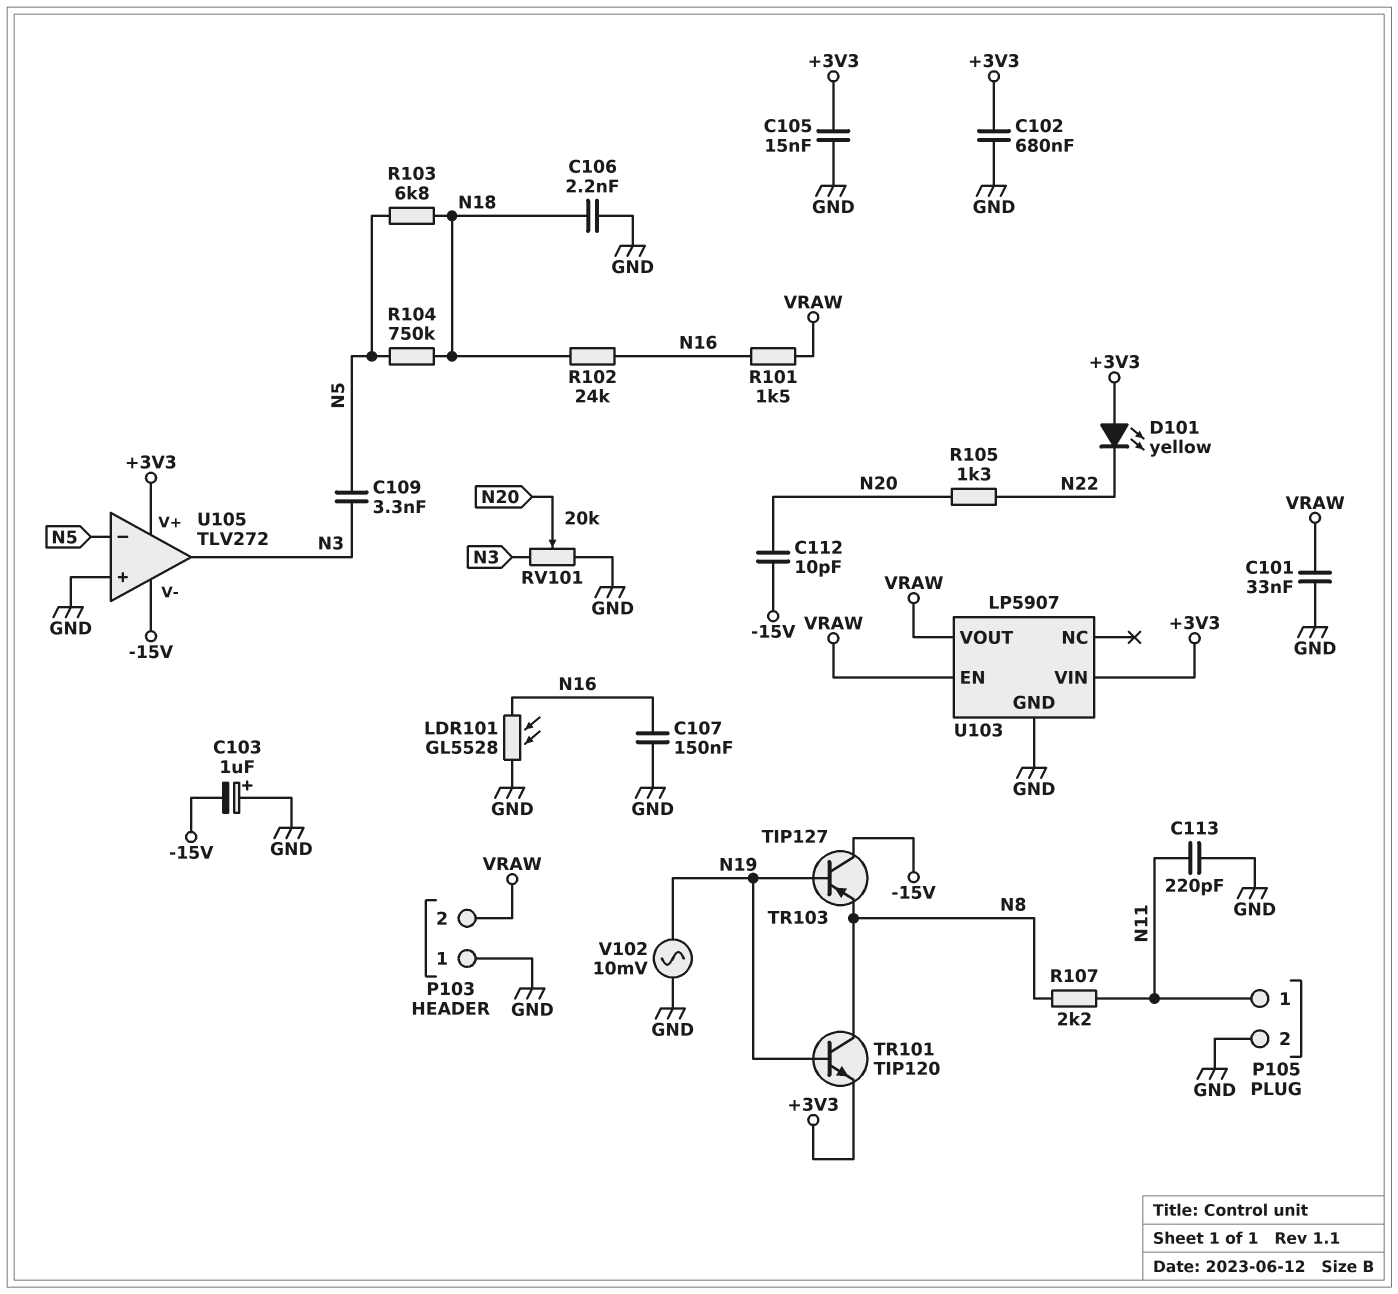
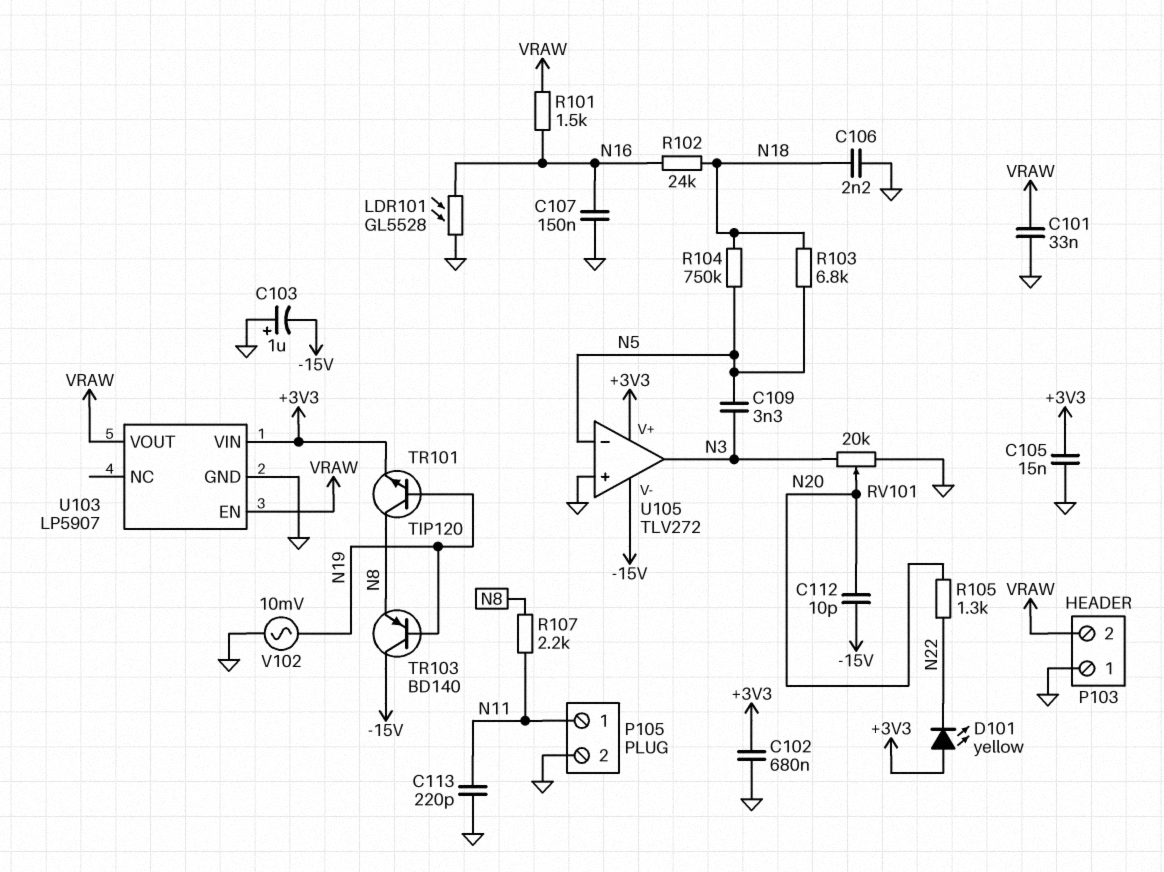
TR103: PNP TIP127 (B N19, C -15V, E N8) -> PNP BD140 (B N19, C -15V, E N8)

